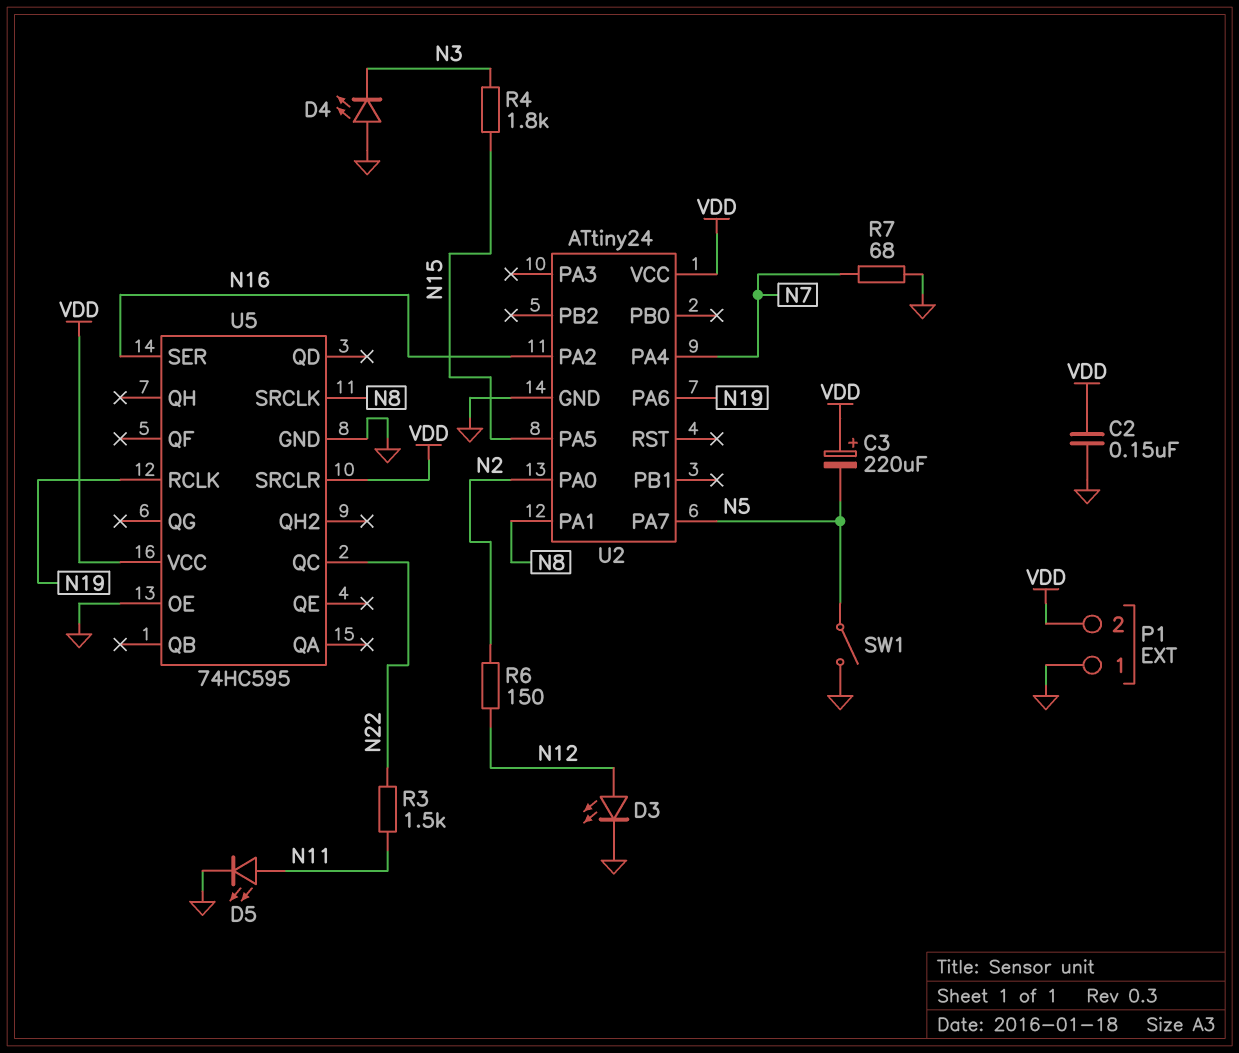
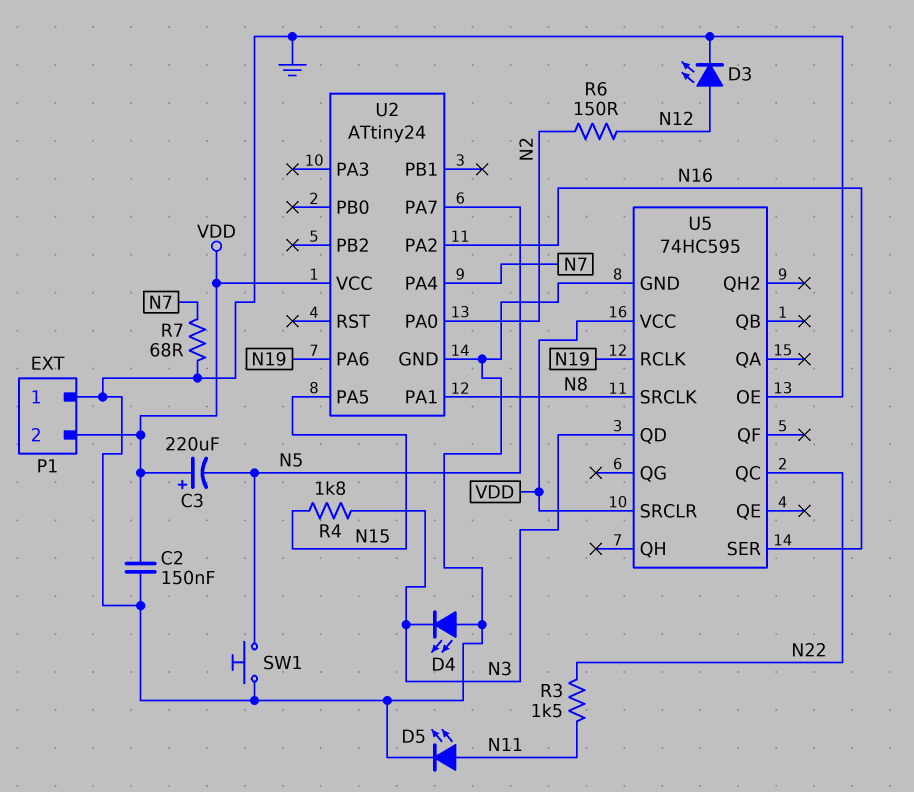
SW1: switch (GND, N5) -> button (GND, N5)
U5 pin QD: none -> N3

